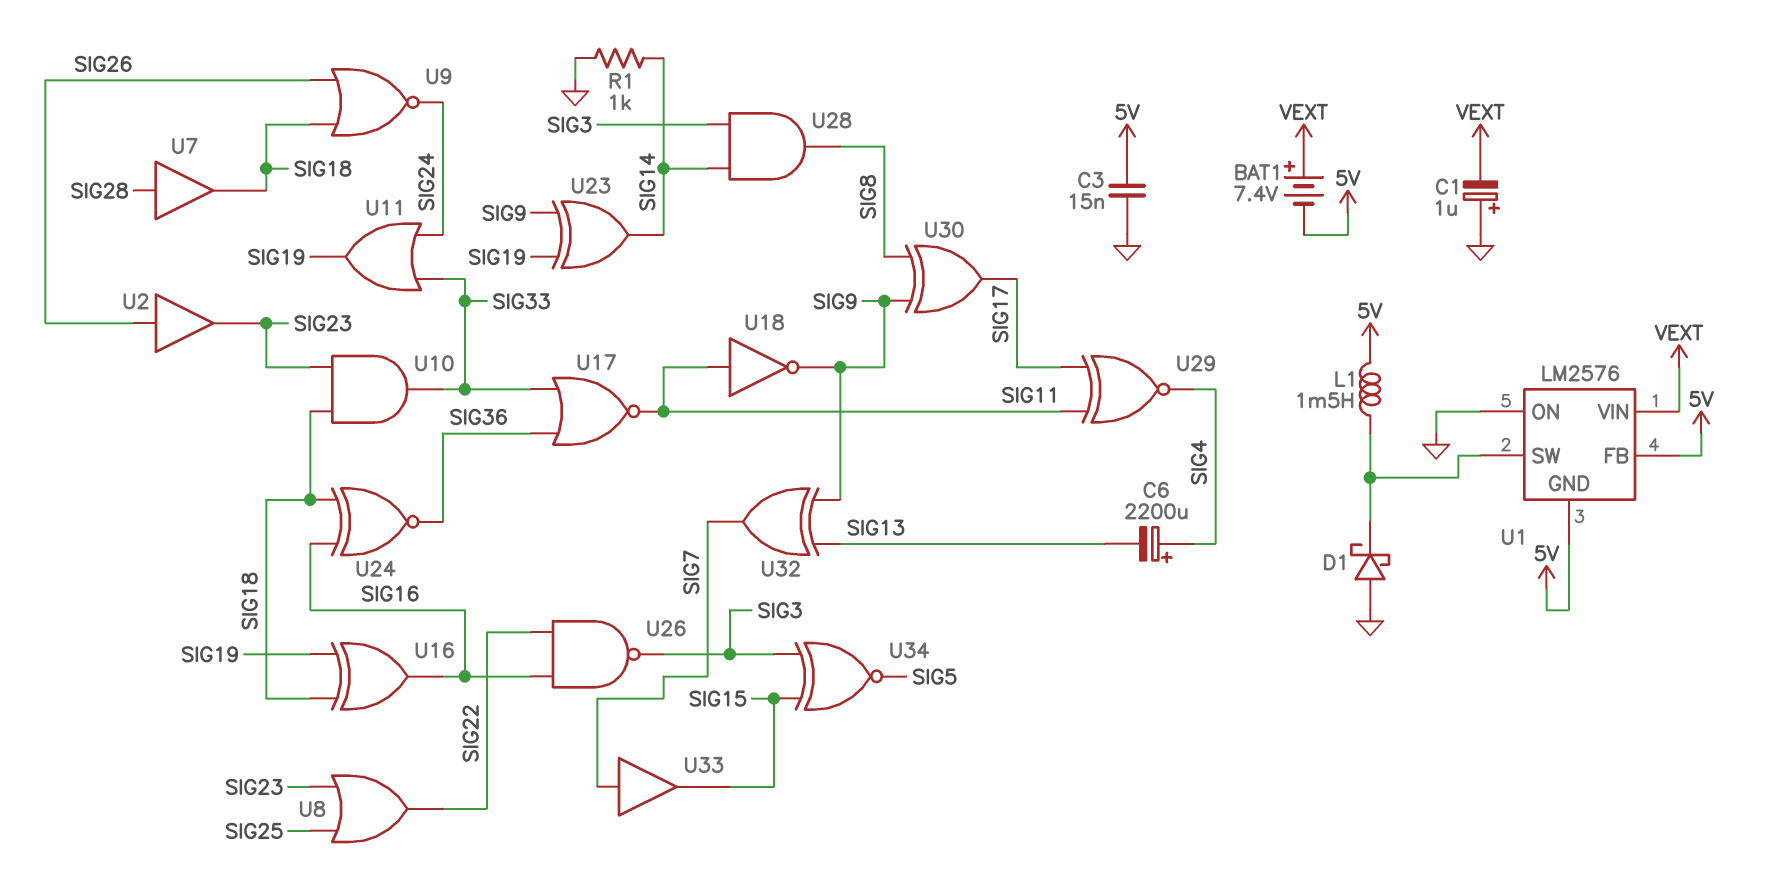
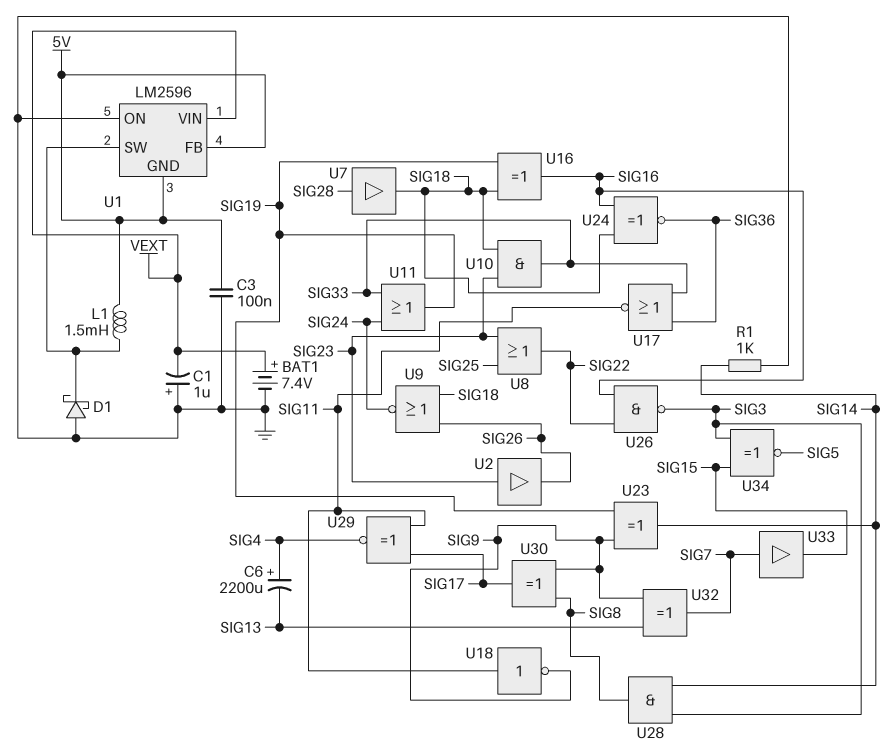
BAT1: 7.4V (plus VEXT, minus 5V) -> 7.4V (plus VEXT, minus GND)
C3: 15nF (5V, GND) -> 100nF (5V, GND)
U1: LM2576 -> LM2596
U2: buffer (in SIG26, out SIG23) -> buffer (in SIG23, out SIG26)

